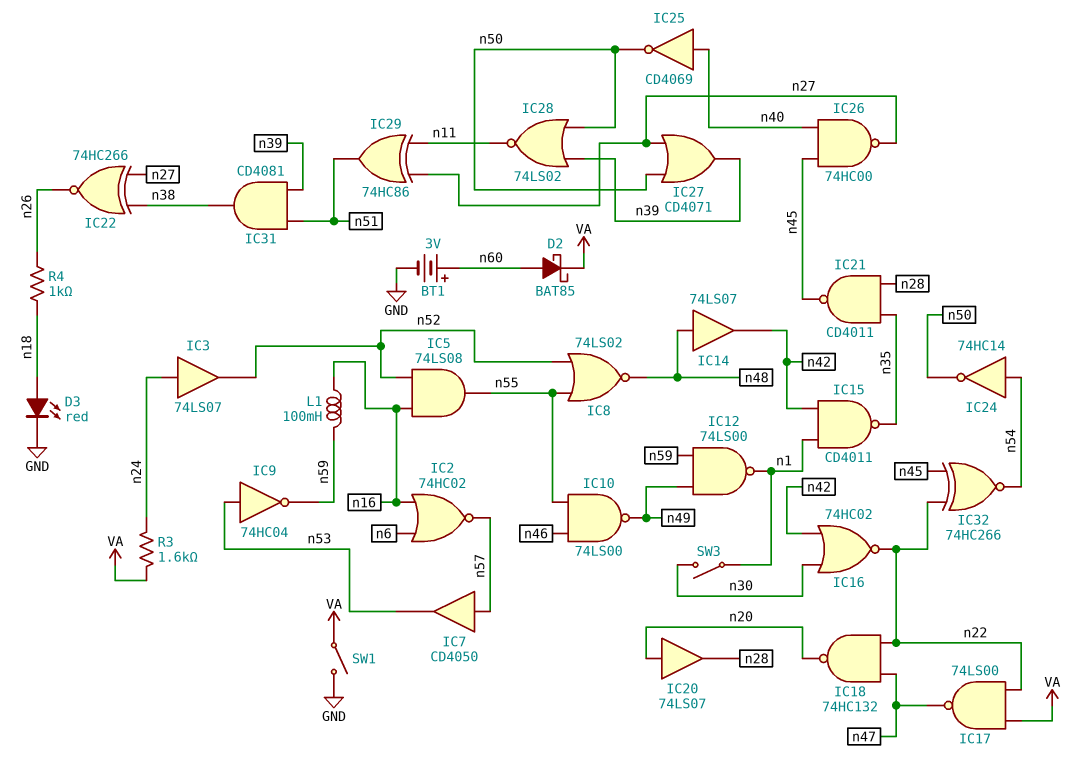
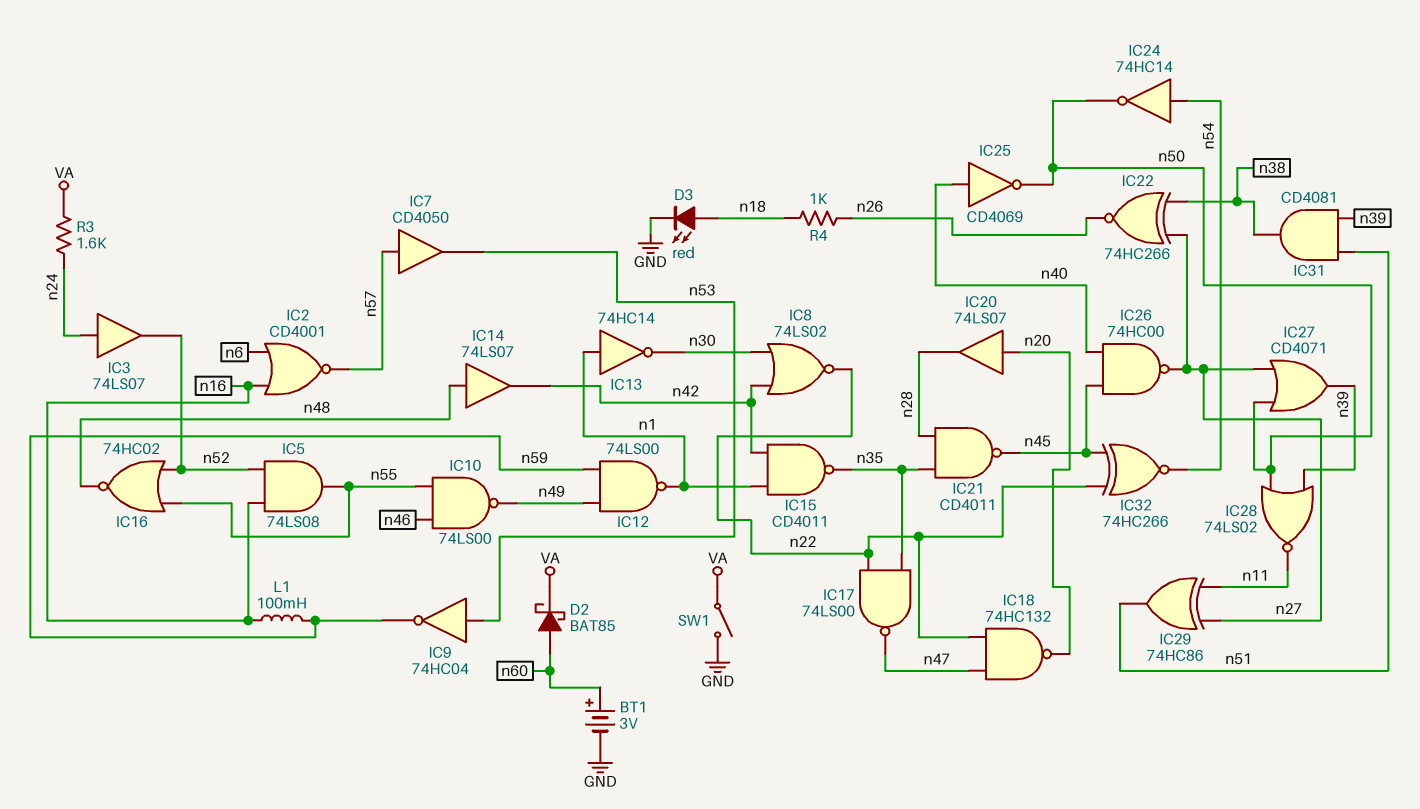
IC2: NOR 74HC02 (in n6, in n16, out n57) -> NOR CD4001 (in n6, in n16, out n57)
IC8: NOR 74LS02 (in n52, in n55, out n48) -> NOR 74LS02 (in n30, in n42, out n22)
IC13: none -> NOT 74HC14 (in n1, out n30)
IC16: NOR 74HC02 (in n30, in n42, out n22) -> NOR 74HC02 (in n52, in n55, out n48)
IC17: NAND 74LS00 (in VA, in n22, out n47) -> NAND 74LS00 (in n22, in n35, out n47)
SW3: switch (n1, n30) -> none

